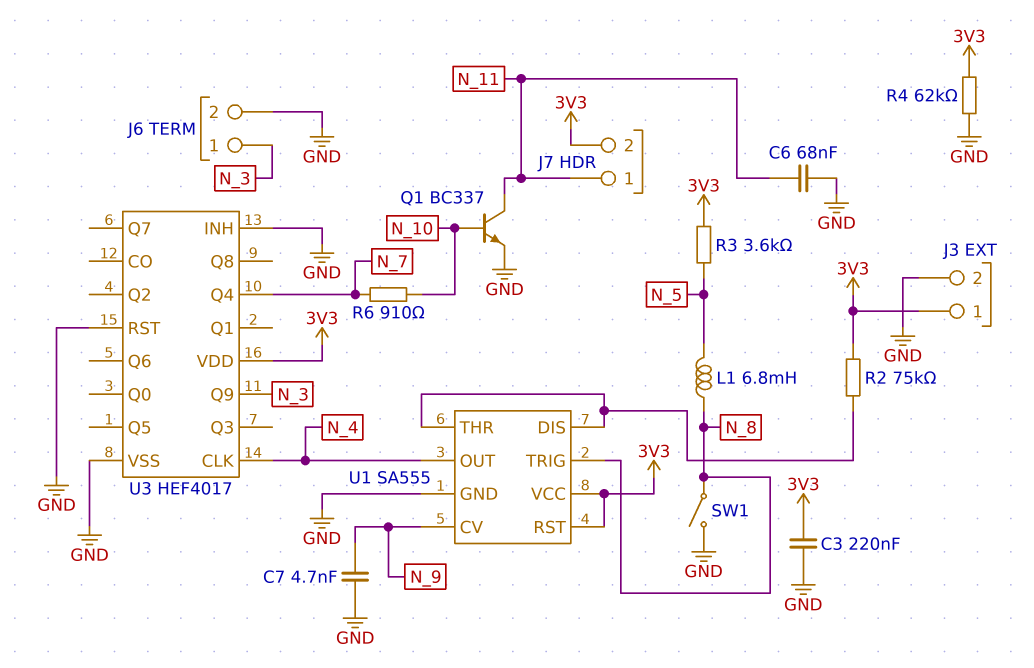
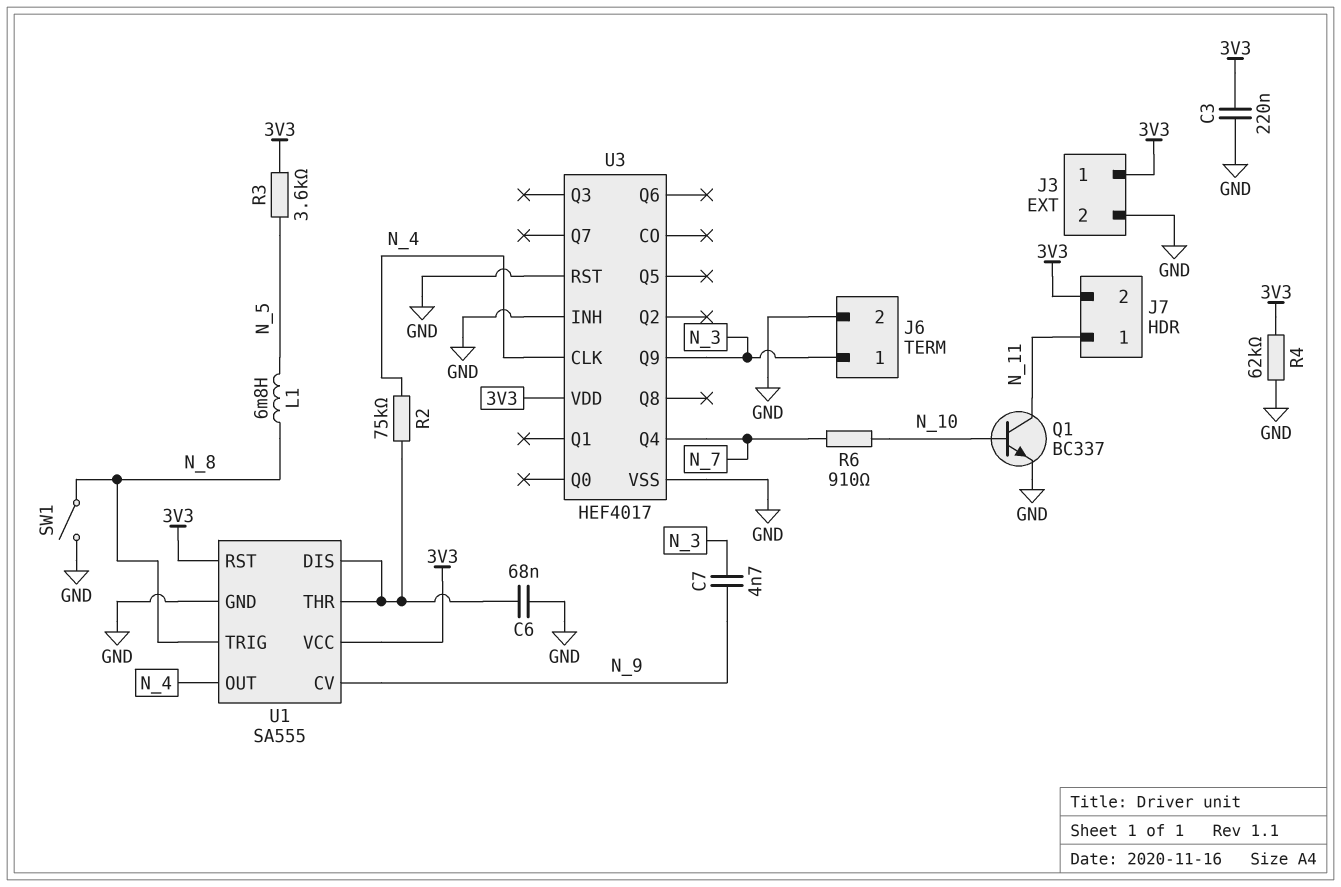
C6: 68nF (GND, N_11) -> 68nF (GND, U1/DIS)
C7: 4.7nF (GND, N_9) -> 4.7nF (N_3, N_9)
R2: 75k (3V3, U1/DIS) -> 75k (N_4, U1/DIS)

